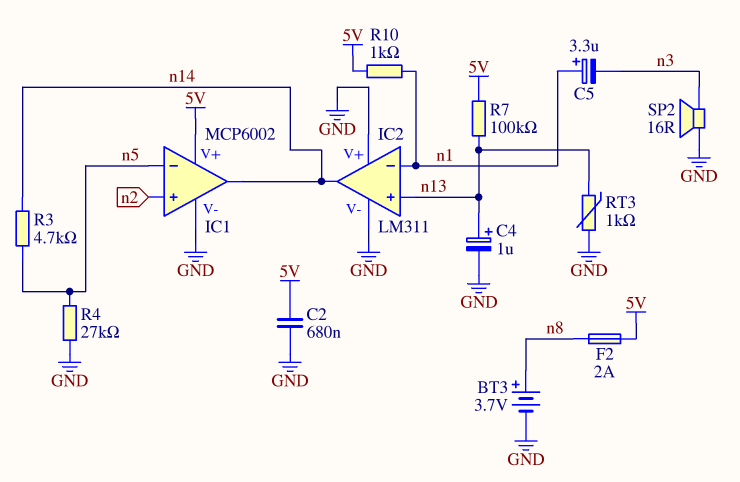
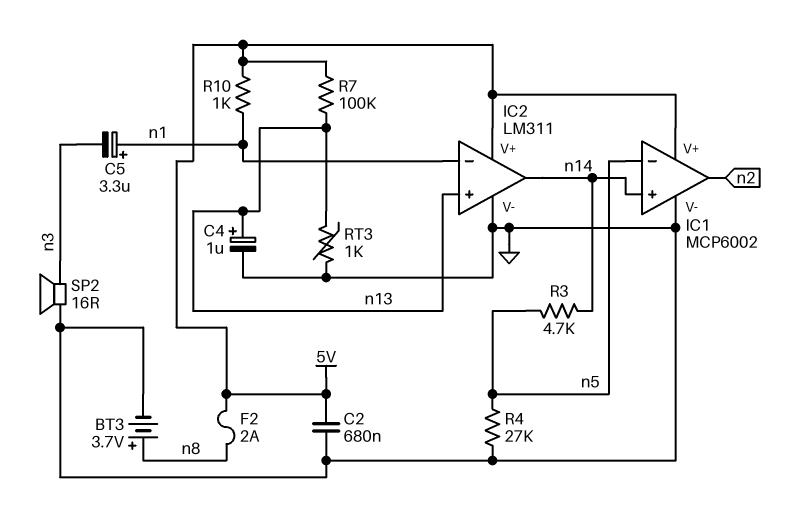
IC1 pin in+: n2 -> n14
IC1 pin out: n14 -> n2
IC2 pin V+: GND -> 5V

